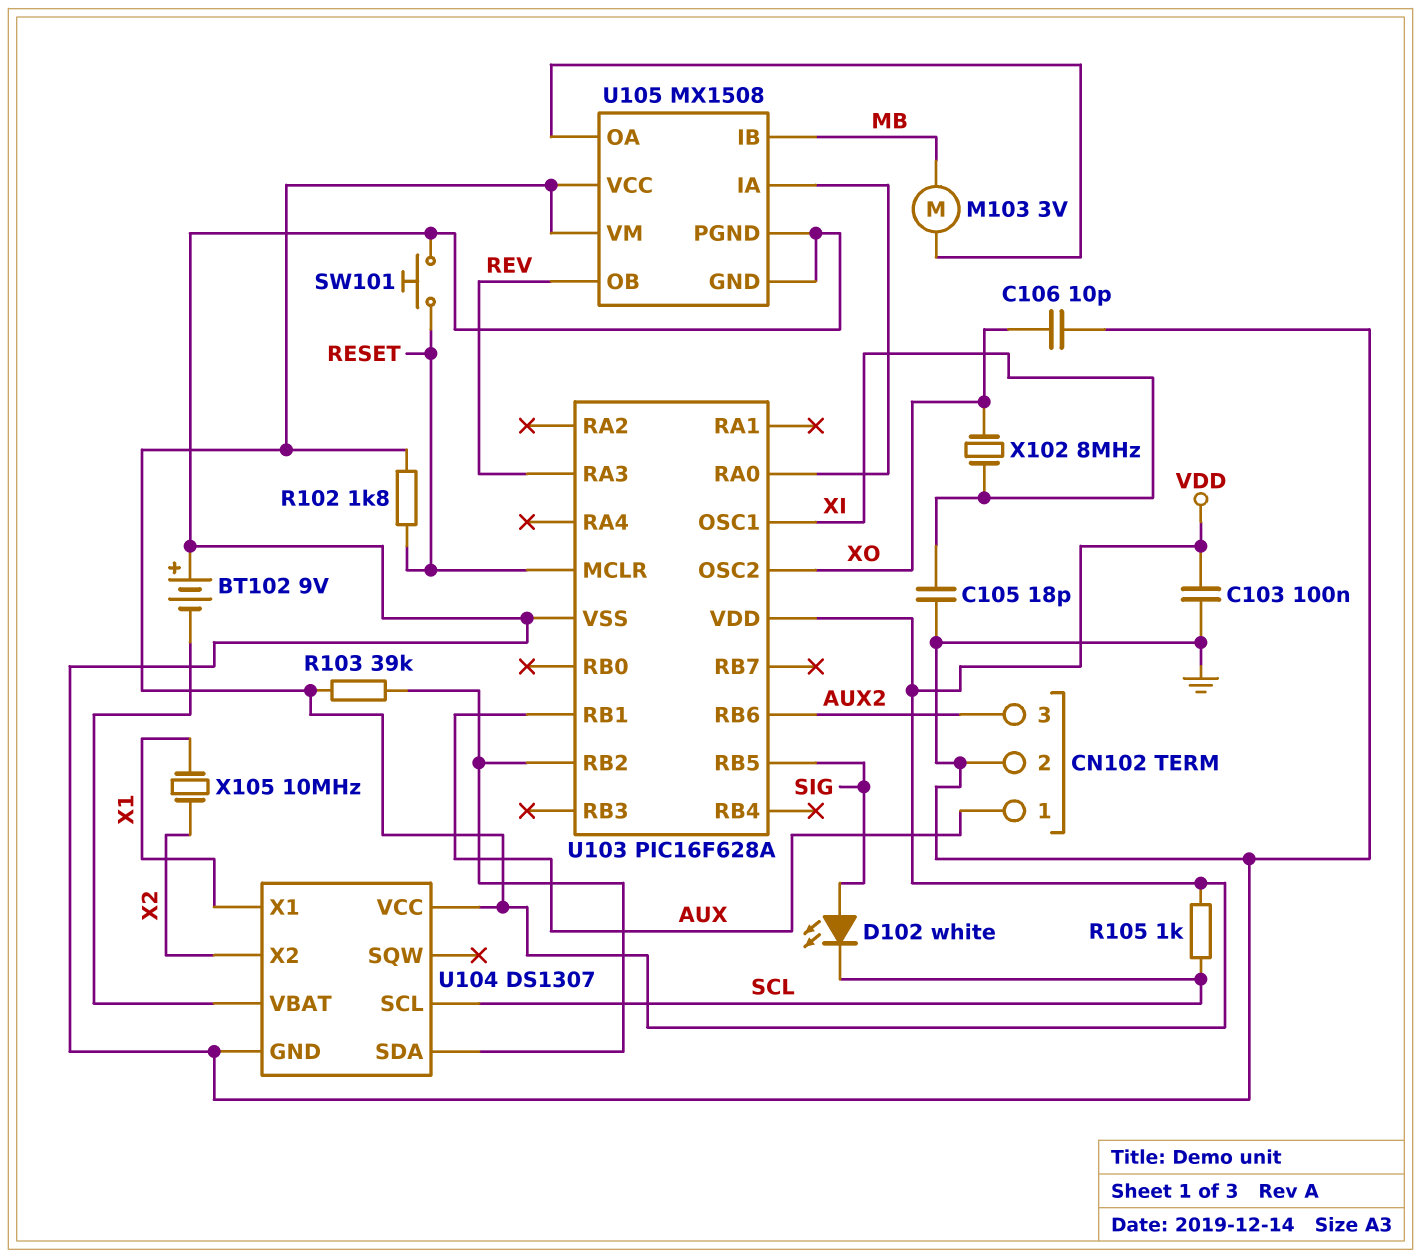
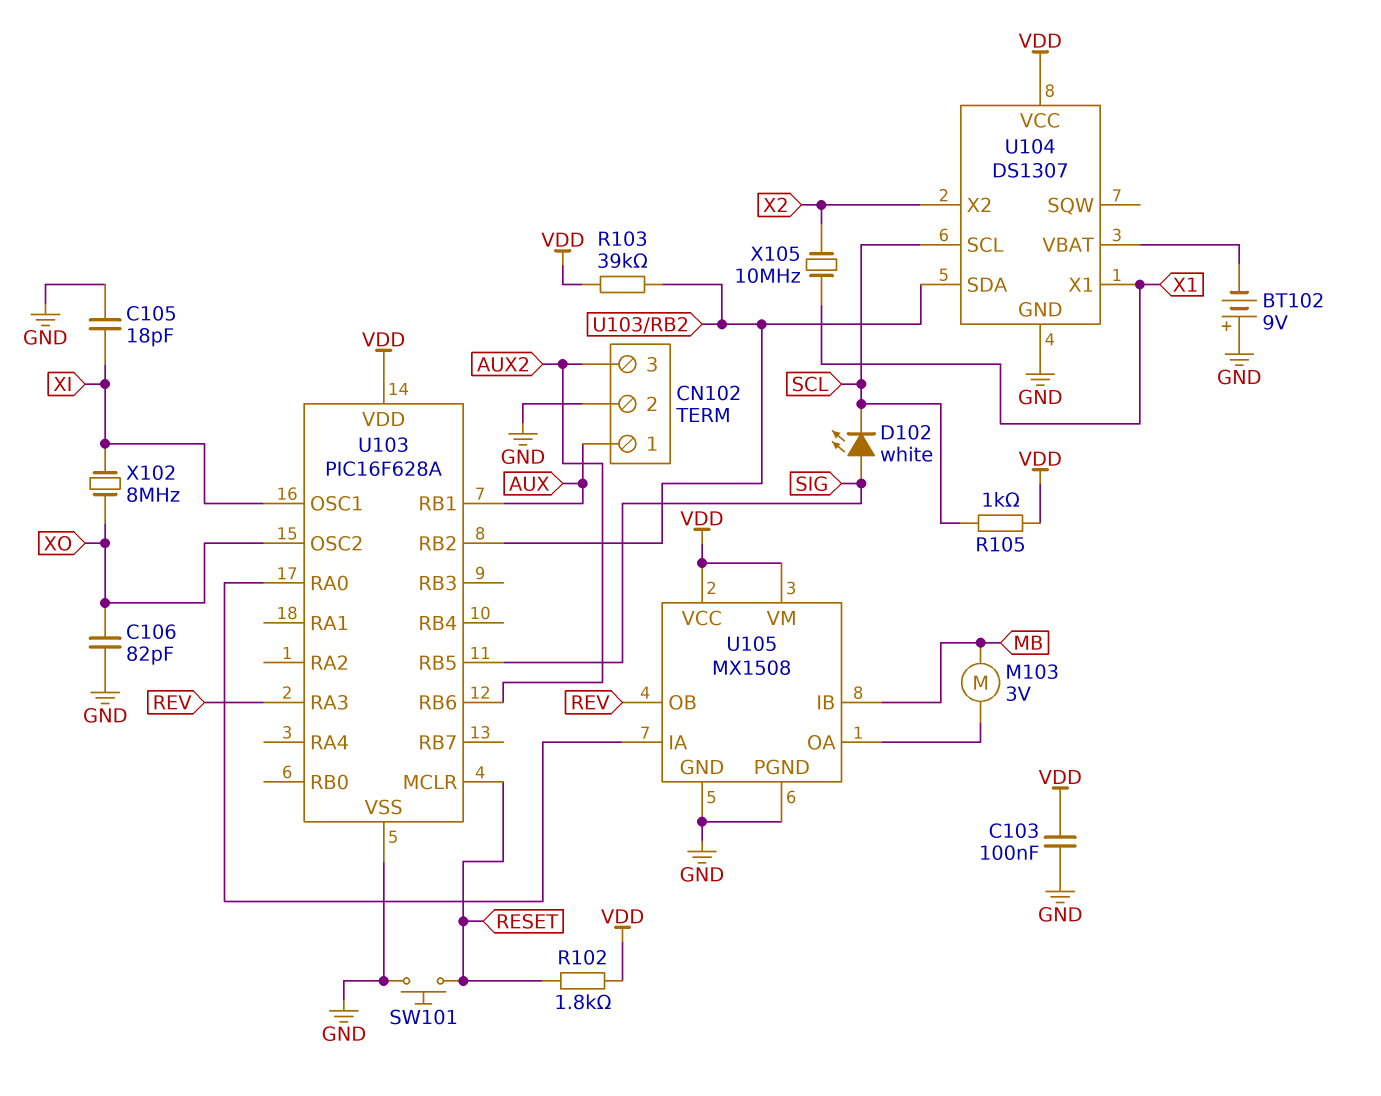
C106: 10pF (GND, XO) -> 82pF (GND, XO)

